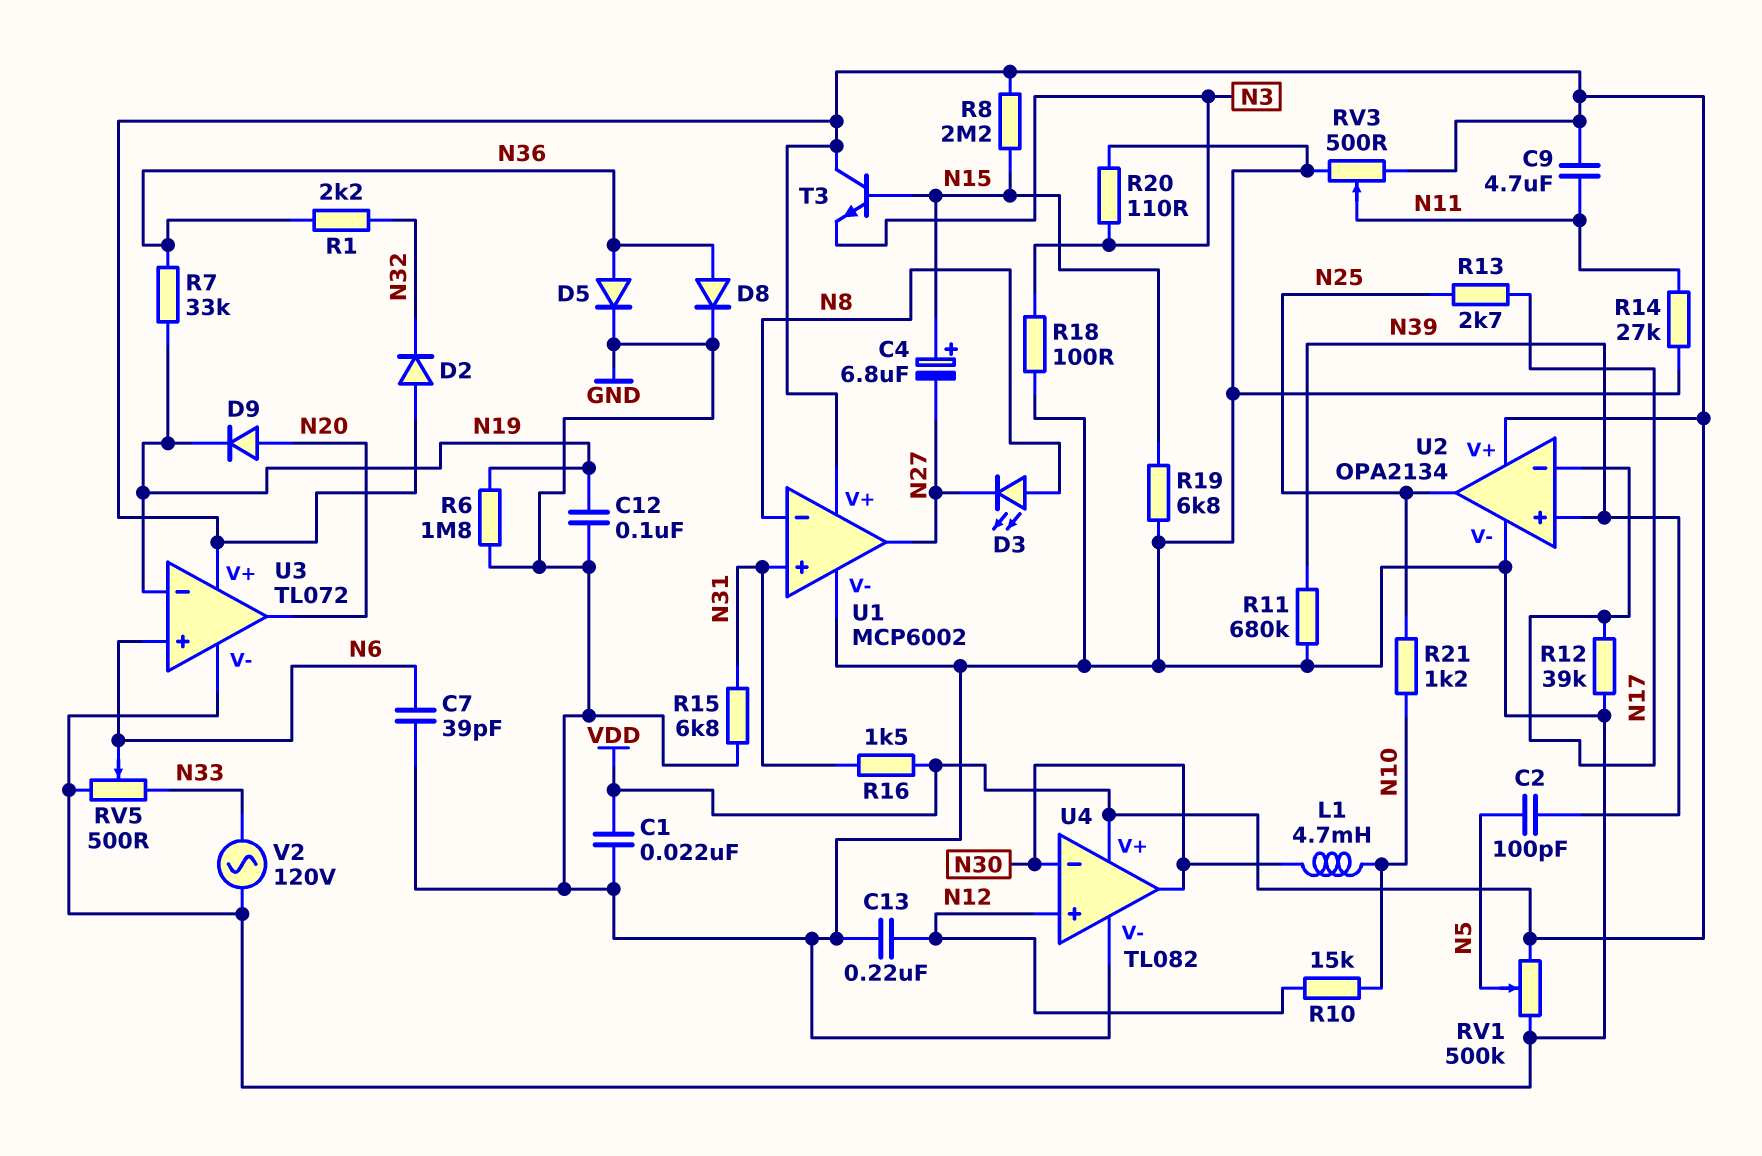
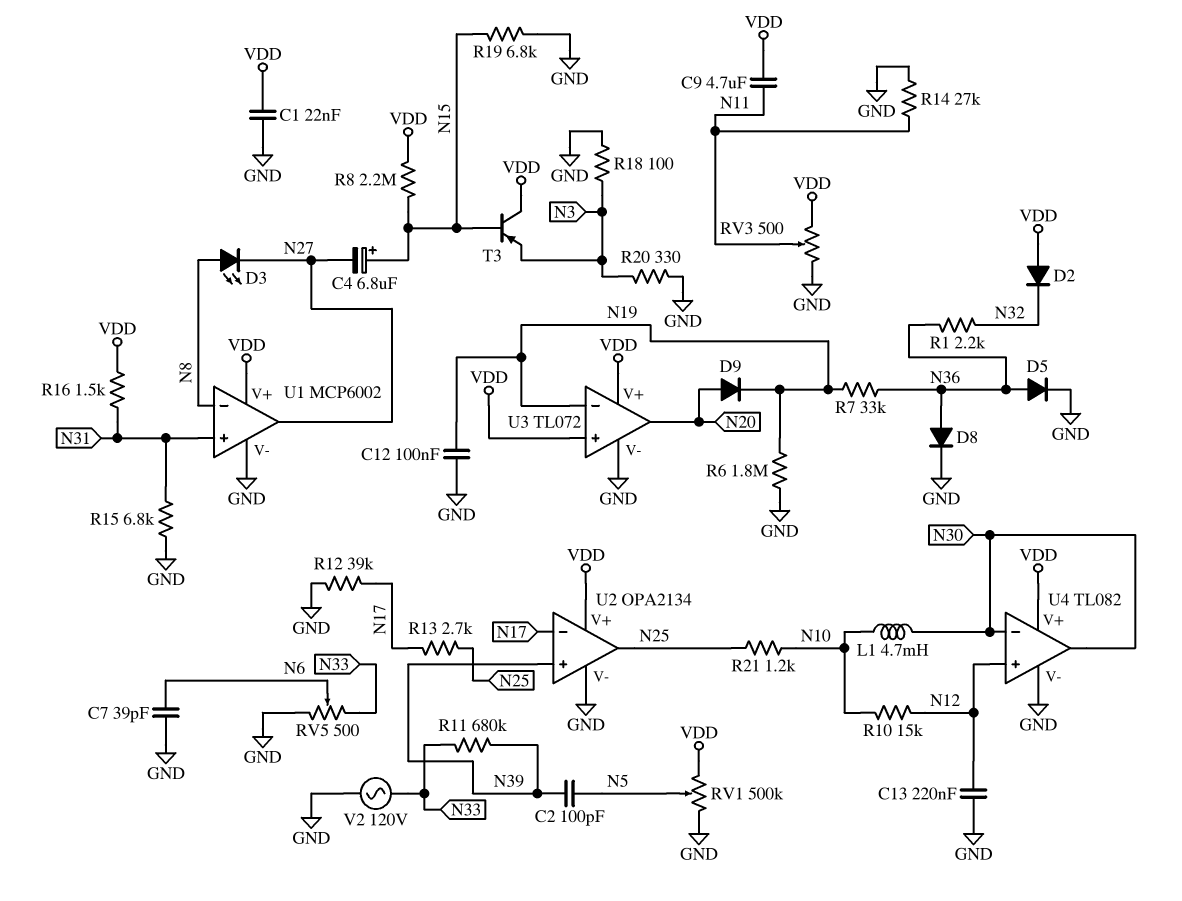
R11: 680k (GND, N39) -> 680k (N33, N39)
R20: 110 (GND, N3) -> 330 (GND, N3)
T3: NPN (B N15, C VDD, E N3) -> PNP (B N15, C VDD, E N3)
U3 pin in+: N6 -> VDD

